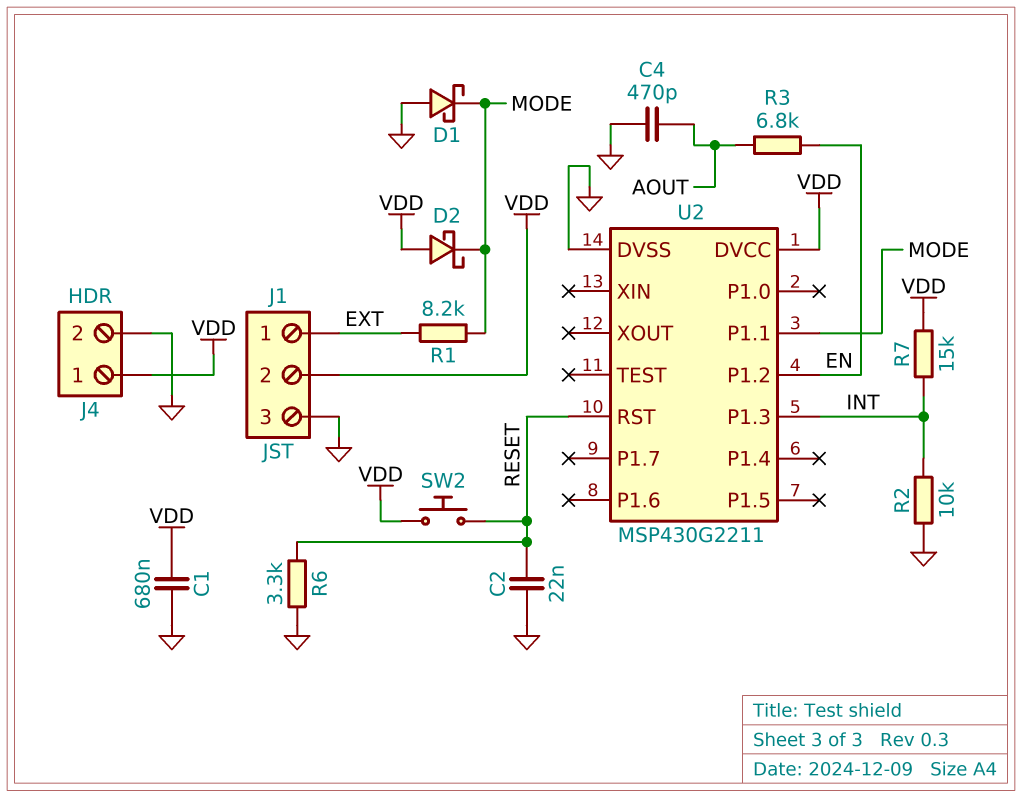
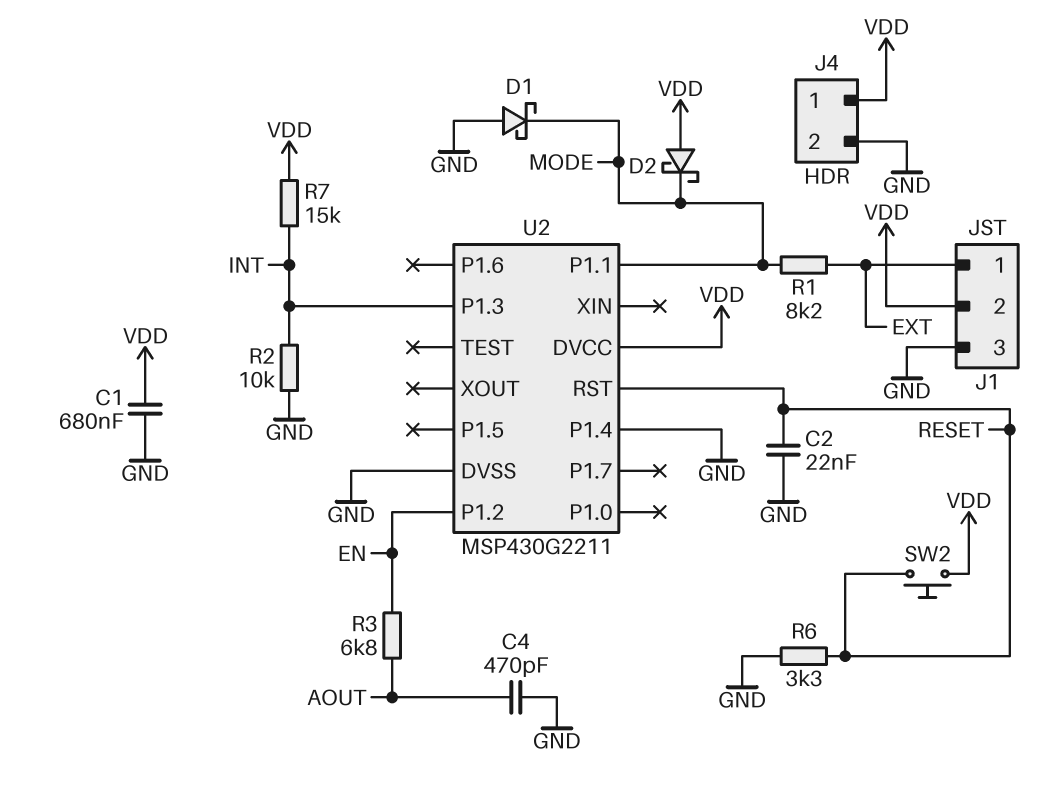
U2 pin P1.4: none -> GND

